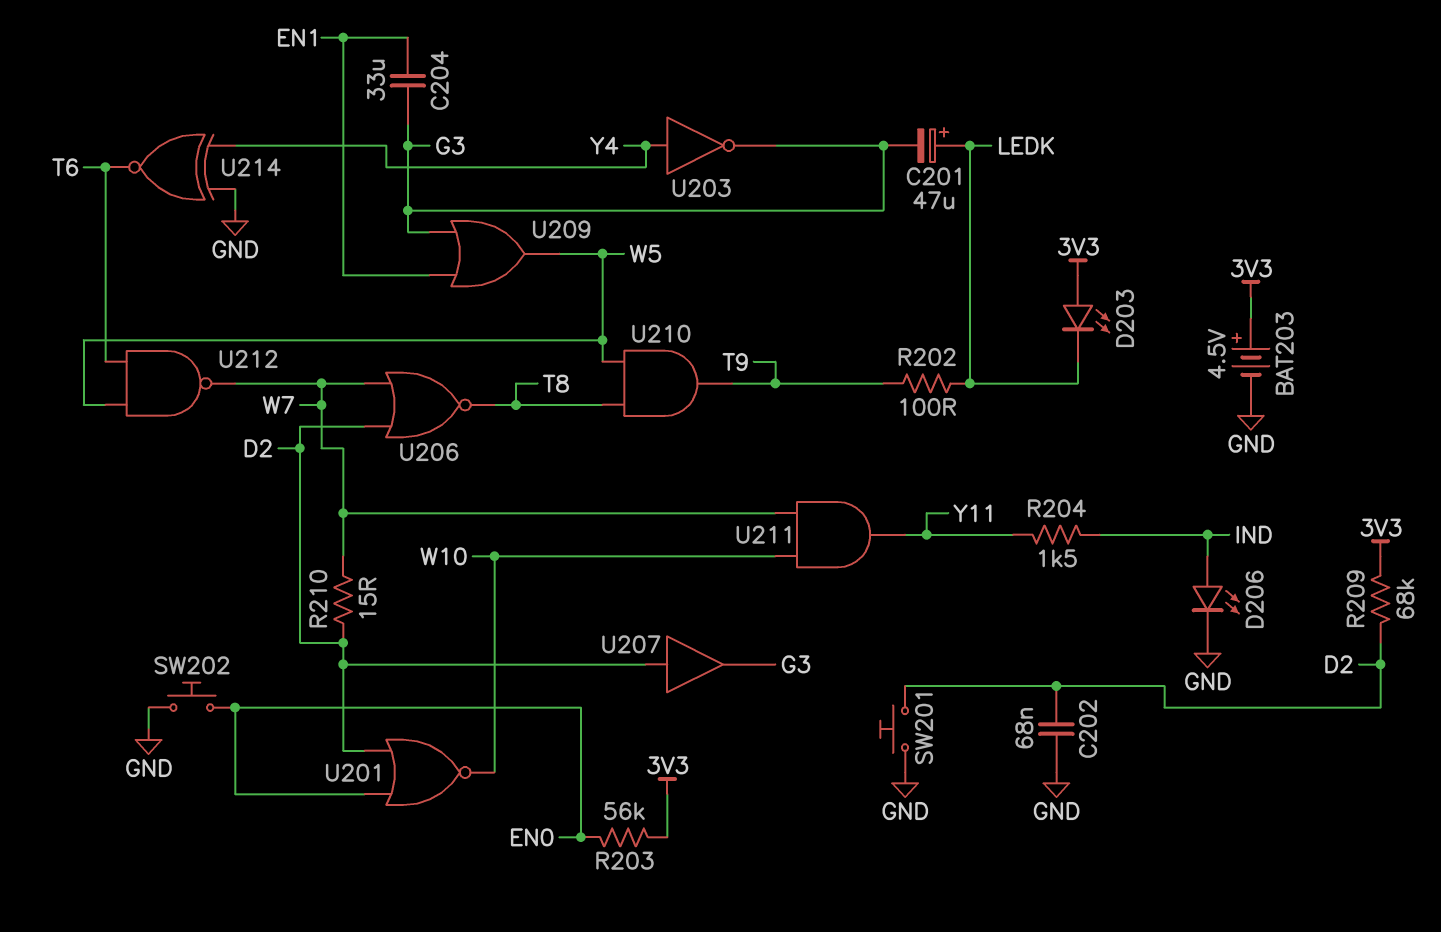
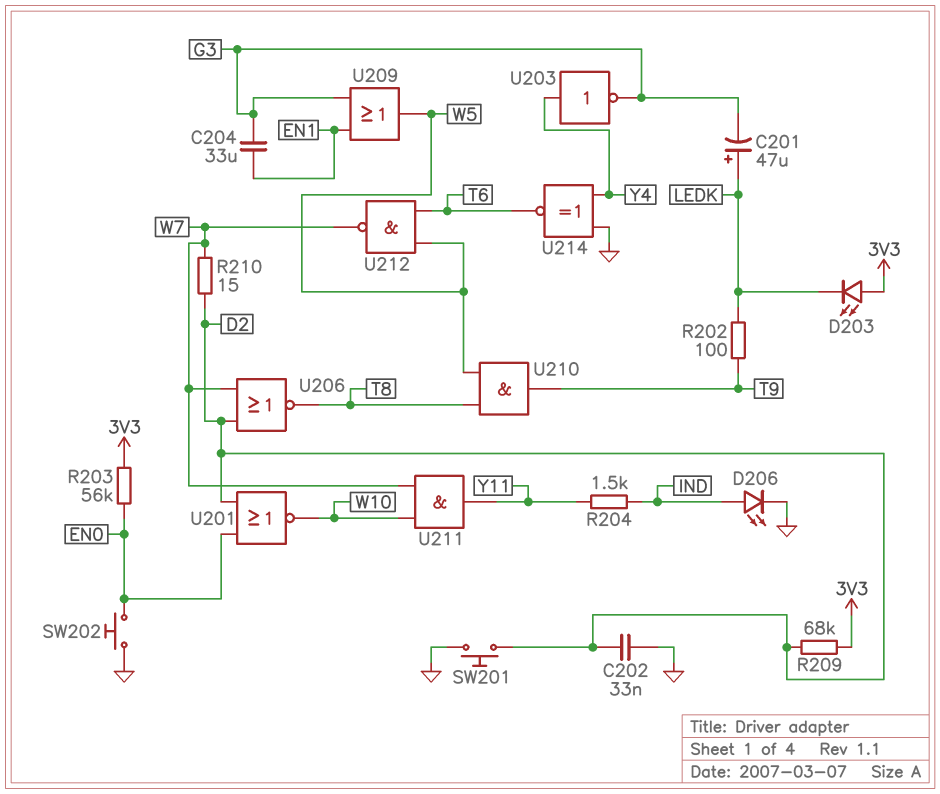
BAT203: 4.5V (plus 3V3, minus GND) -> none
C202: 68nF (D2, GND) -> 33nF (D2, GND)
U207: buffer (in D2, out G3) -> none

